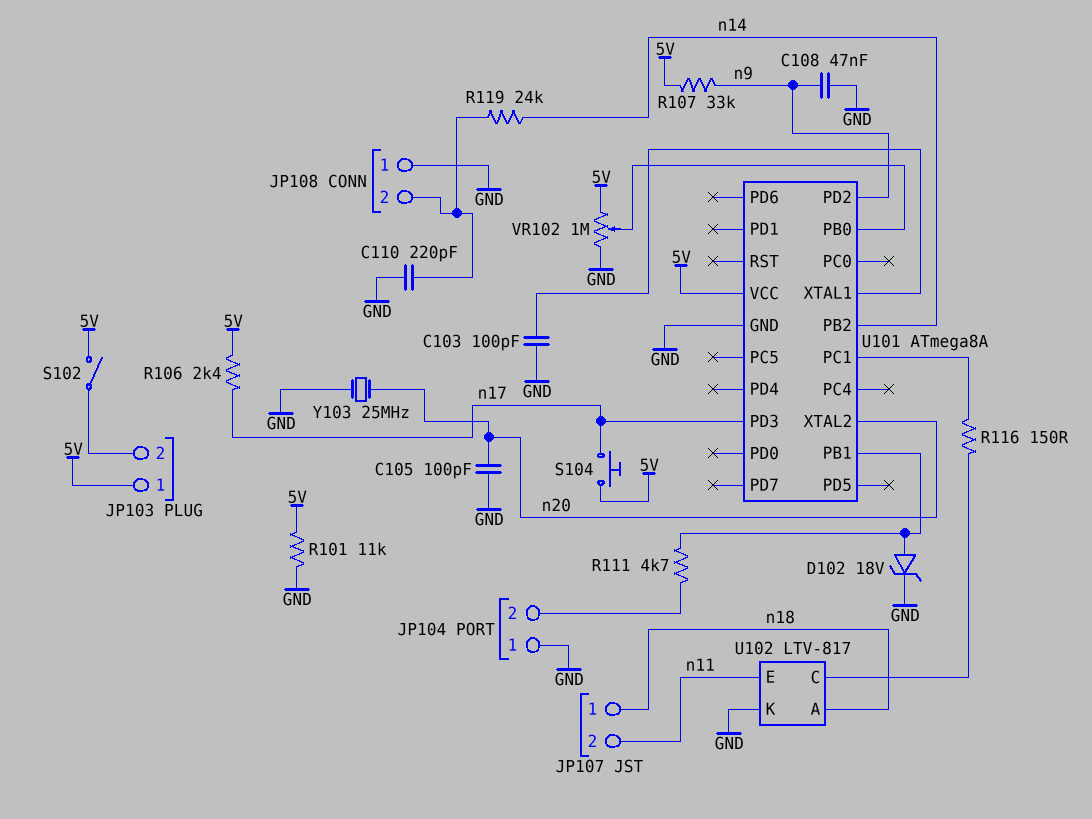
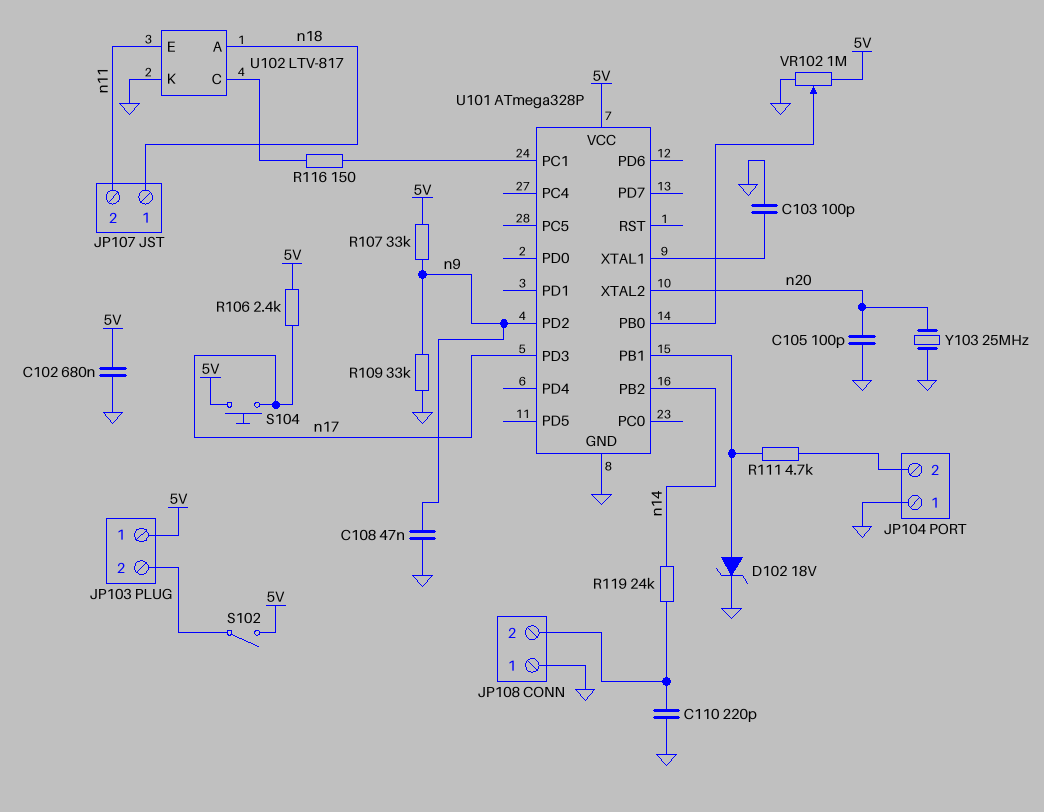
C102: none -> 680nF (5V, GND)
R101: 11k (5V, GND) -> none
R109: none -> 33k (GND, n9)
U101: ATmega8A -> ATmega328P

